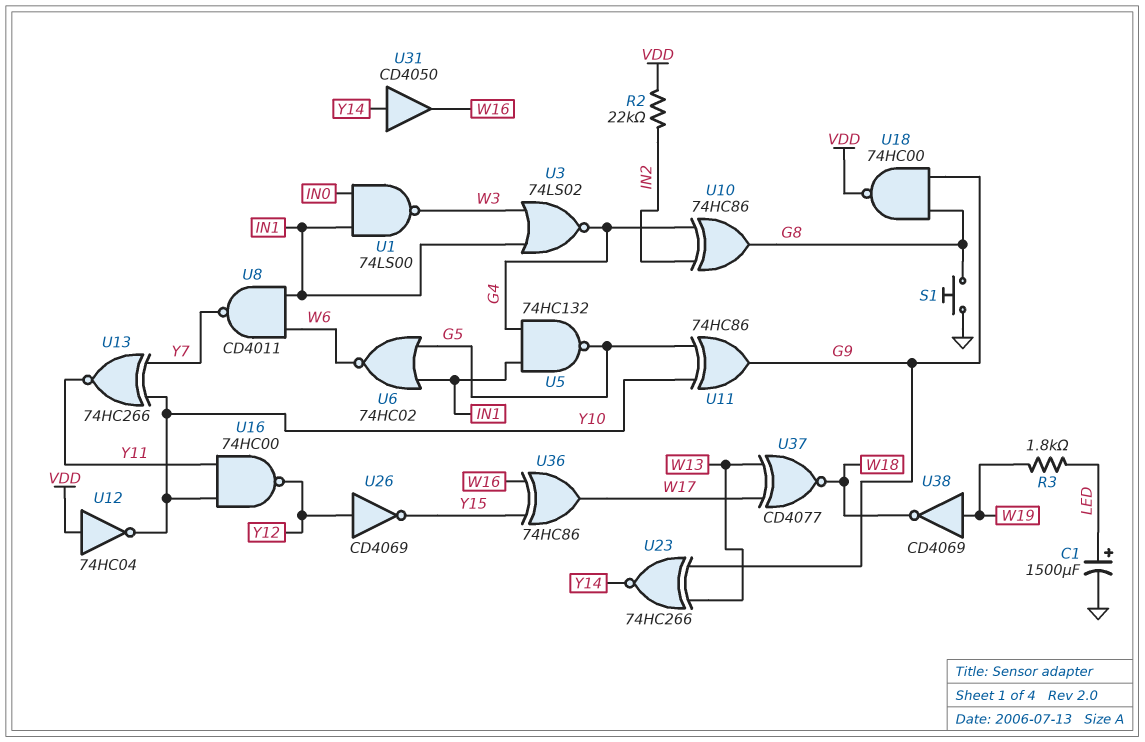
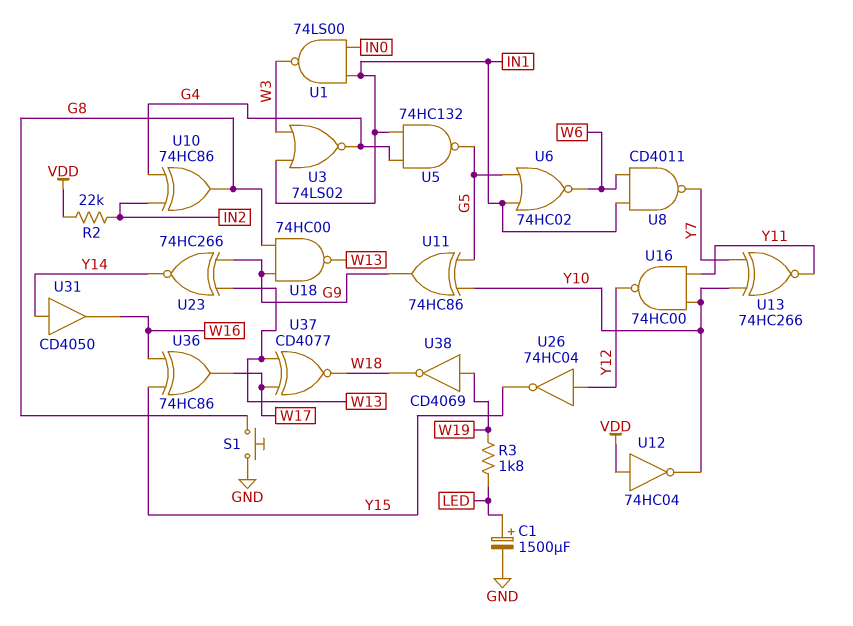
U18: NAND 74HC00 (in G8, in G9, out VDD) -> NAND 74HC00 (in G8, in G9, out W13)
U26: NOT CD4069 (in Y12, out Y15) -> NOT 74HC04 (in Y12, out Y15)

